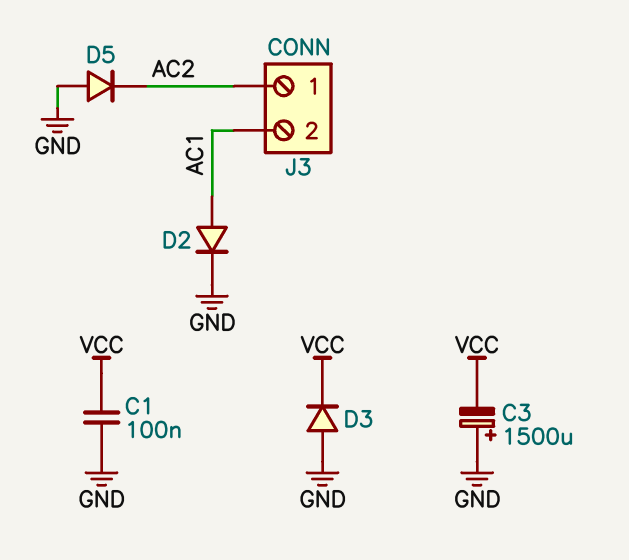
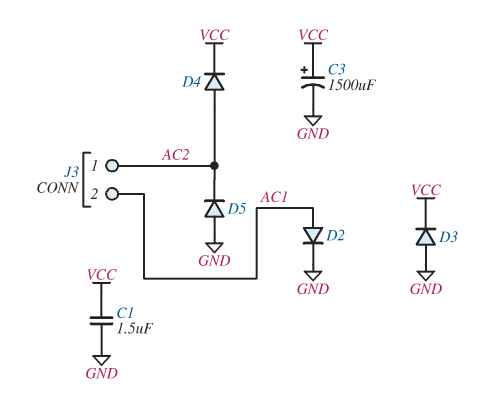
C1: 100nF (GND, VCC) -> 1.5uF (GND, VCC)
C3: 1500uF (plus GND, minus VCC) -> 1500uF (plus VCC, minus GND)
D4: none -> diode (A AC2, K VCC)

